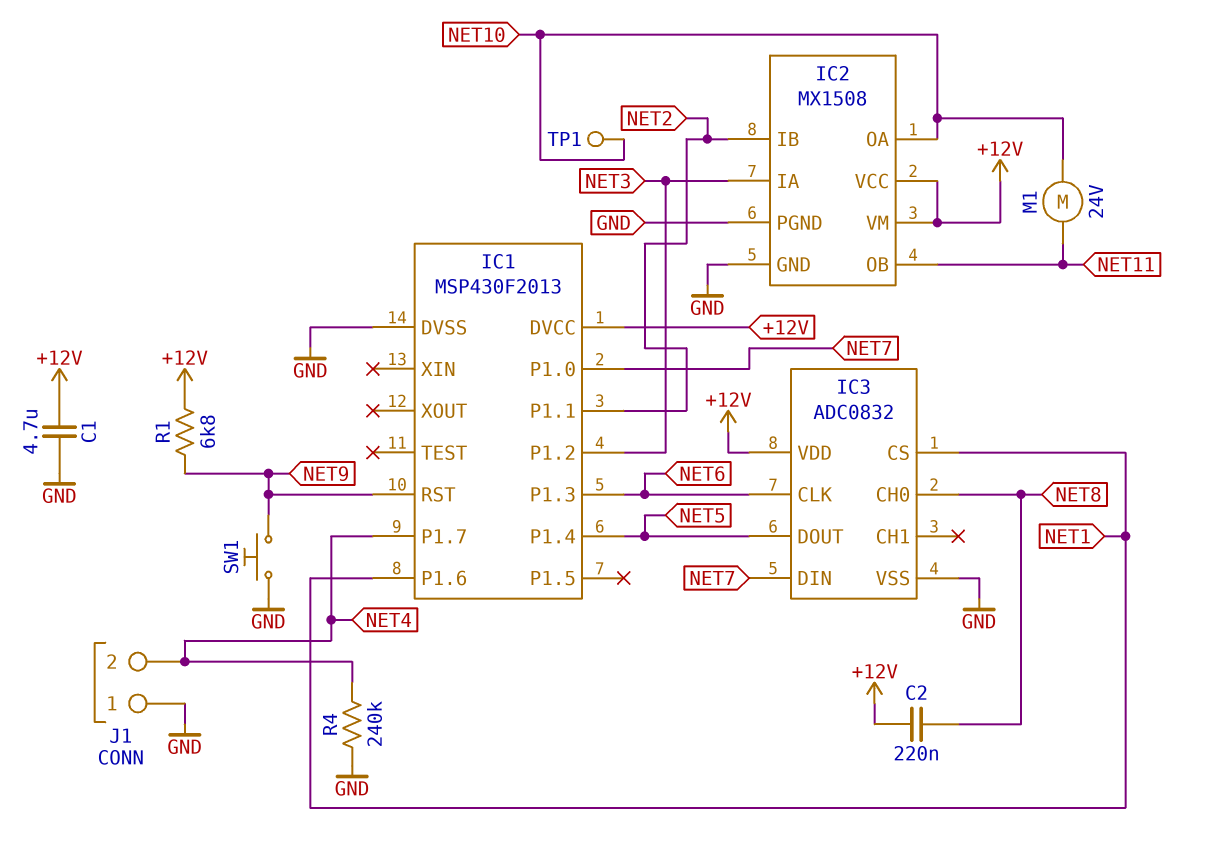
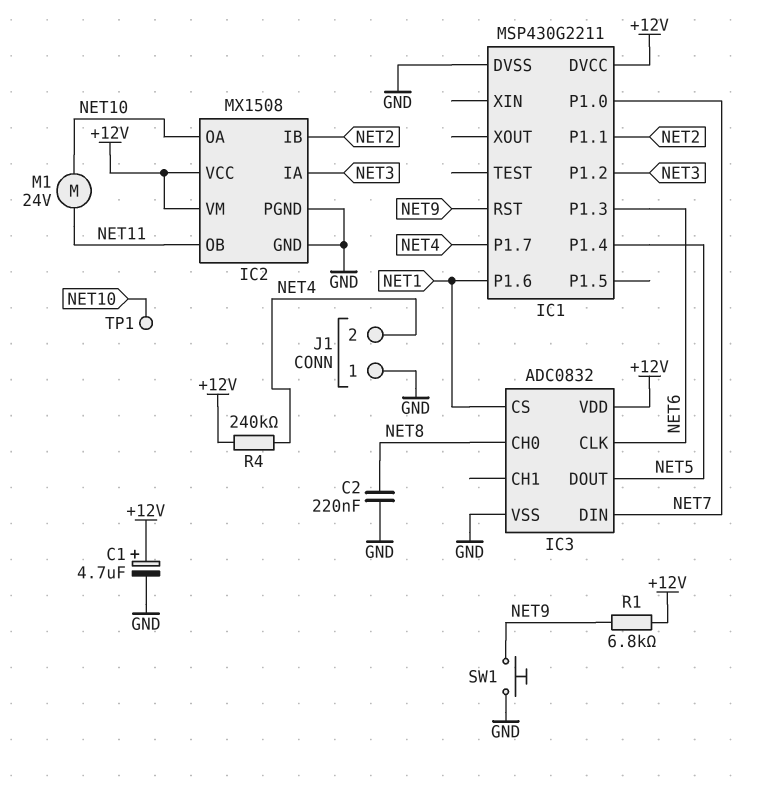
C1: 4.7uF (+12V, GND) -> 4.7uF (plus +12V, minus GND)
C2: 220nF (+12V, NET8) -> 220nF (GND, NET8)
IC1: MSP430F2013 -> MSP430G2211
R4: 240k (GND, NET4) -> 240k (+12V, NET4)

